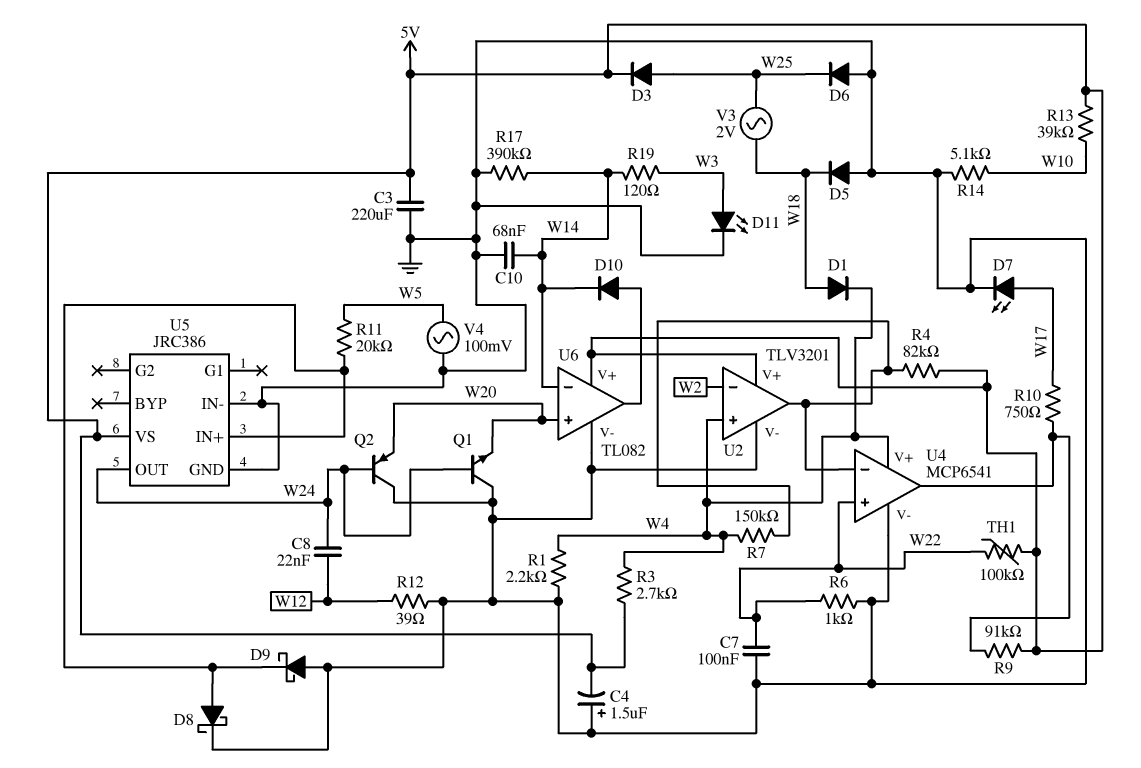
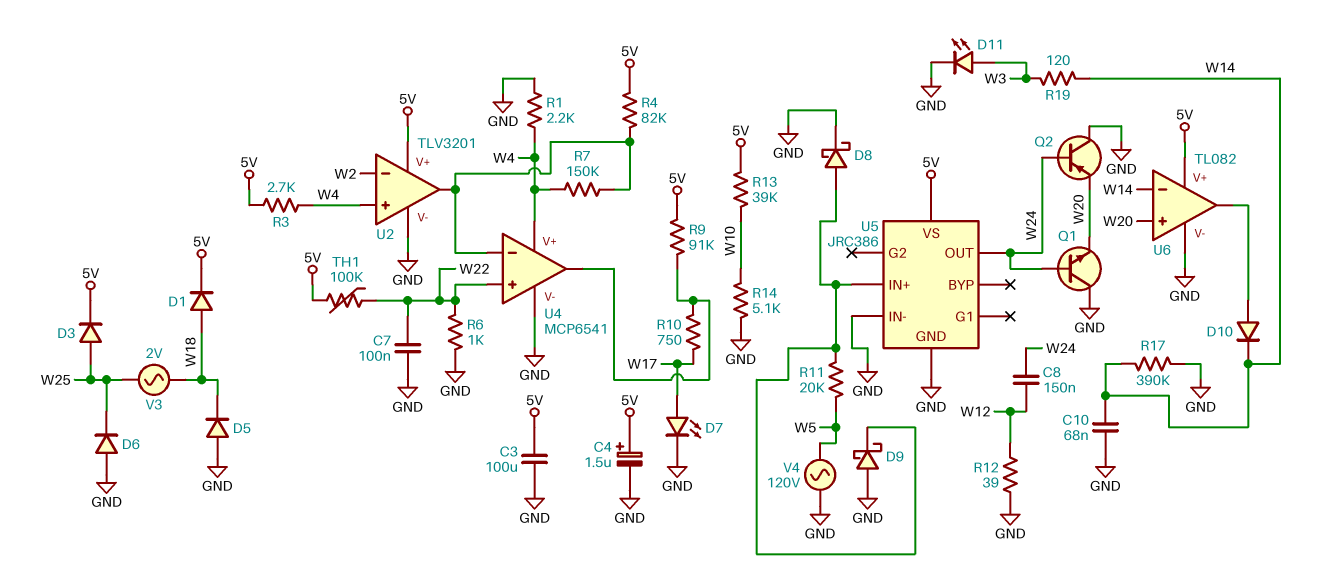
C3: 220uF (5V, GND) -> 100uF (5V, GND)
C4: 1.5uF (plus GND, minus 5V) -> 1.5uF (plus 5V, minus GND)
C8: 22nF (W12, W24) -> 150nF (W12, W24)
D1: diode (A W18, K W4) -> diode (A W18, K 5V)
V4: AC 100mV (GND, W5) -> AC 120V (GND, W5)

